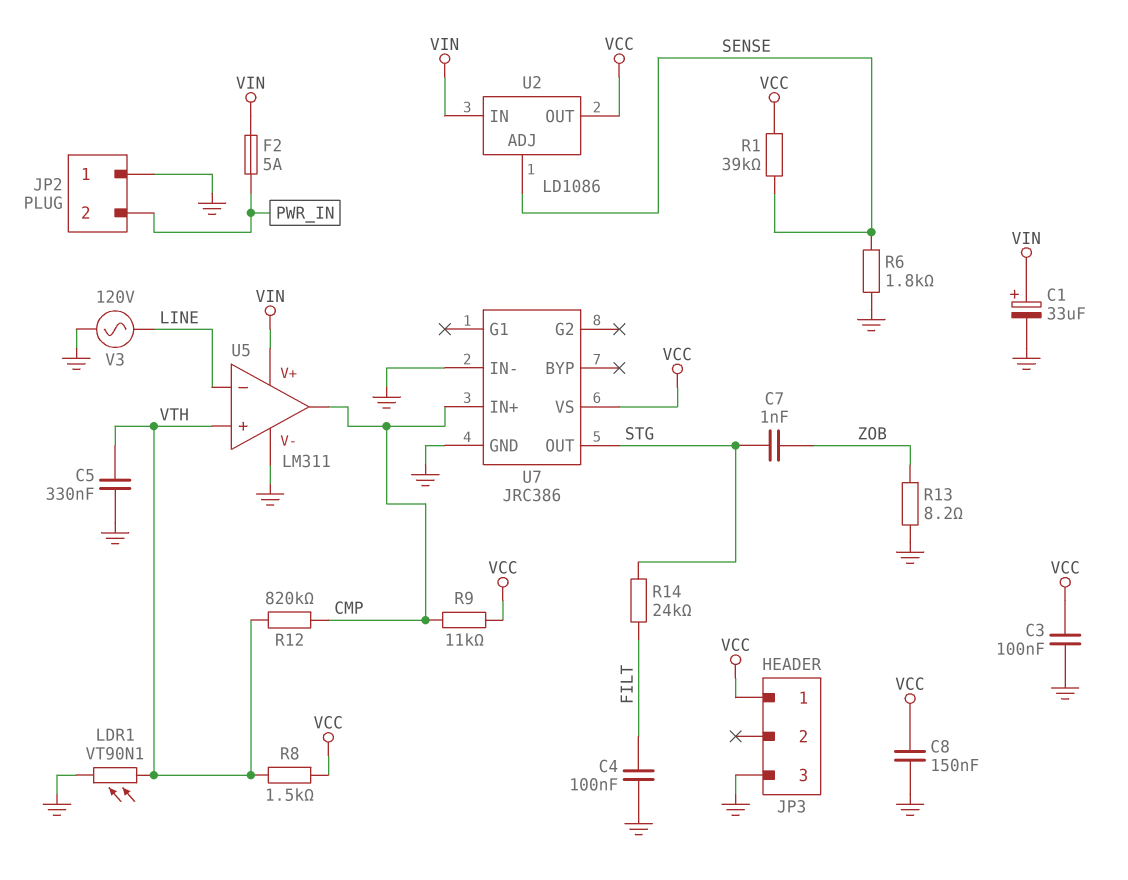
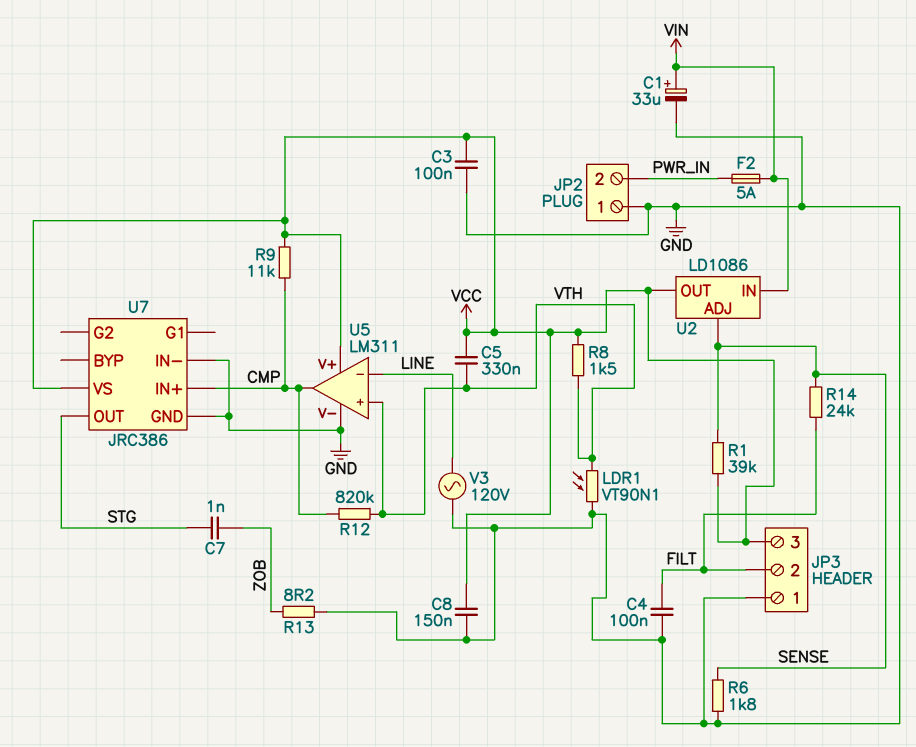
C5: 330nF (GND, VTH) -> 330nF (VCC, VTH)
JP3 pin 1: VCC -> GND
JP3 pin 2: none -> FILT
JP3 pin 3: GND -> VCC
R14: 24k (FILT, STG) -> 24k (FILT, SENSE)
U5 pin V+: VIN -> VCC

